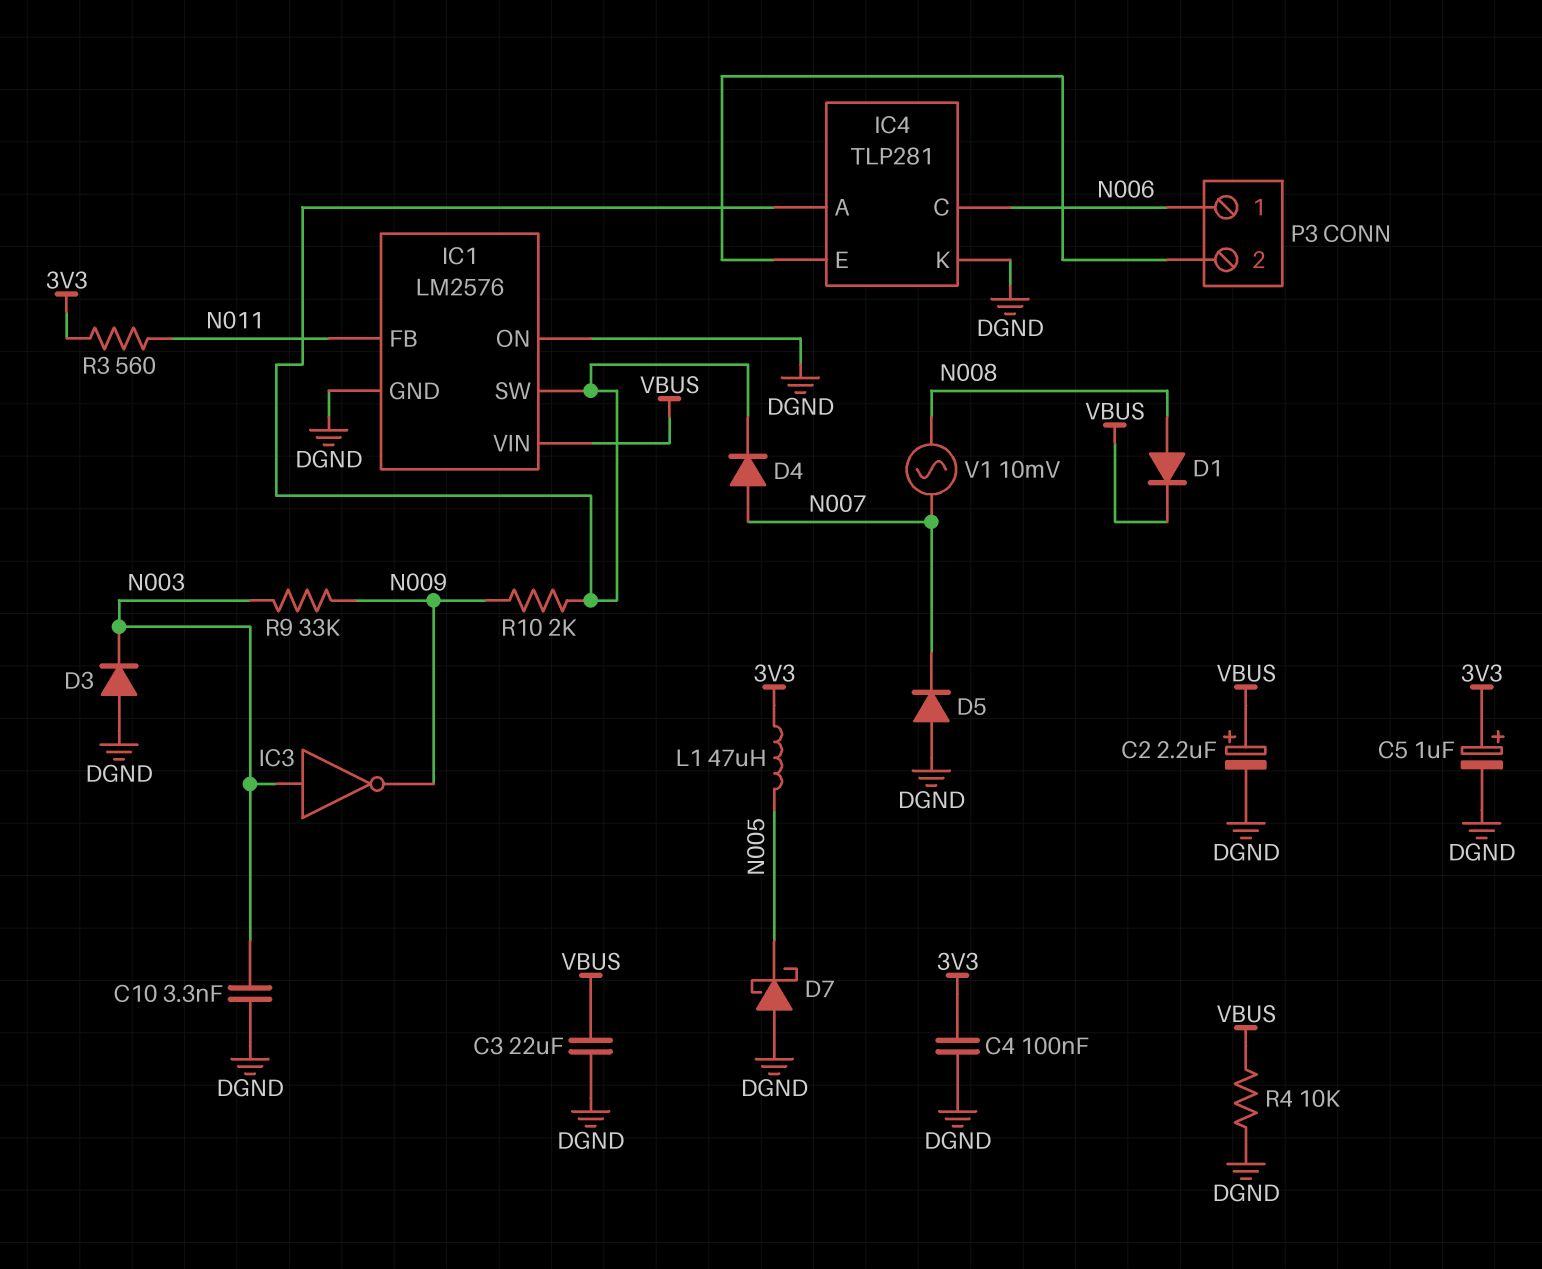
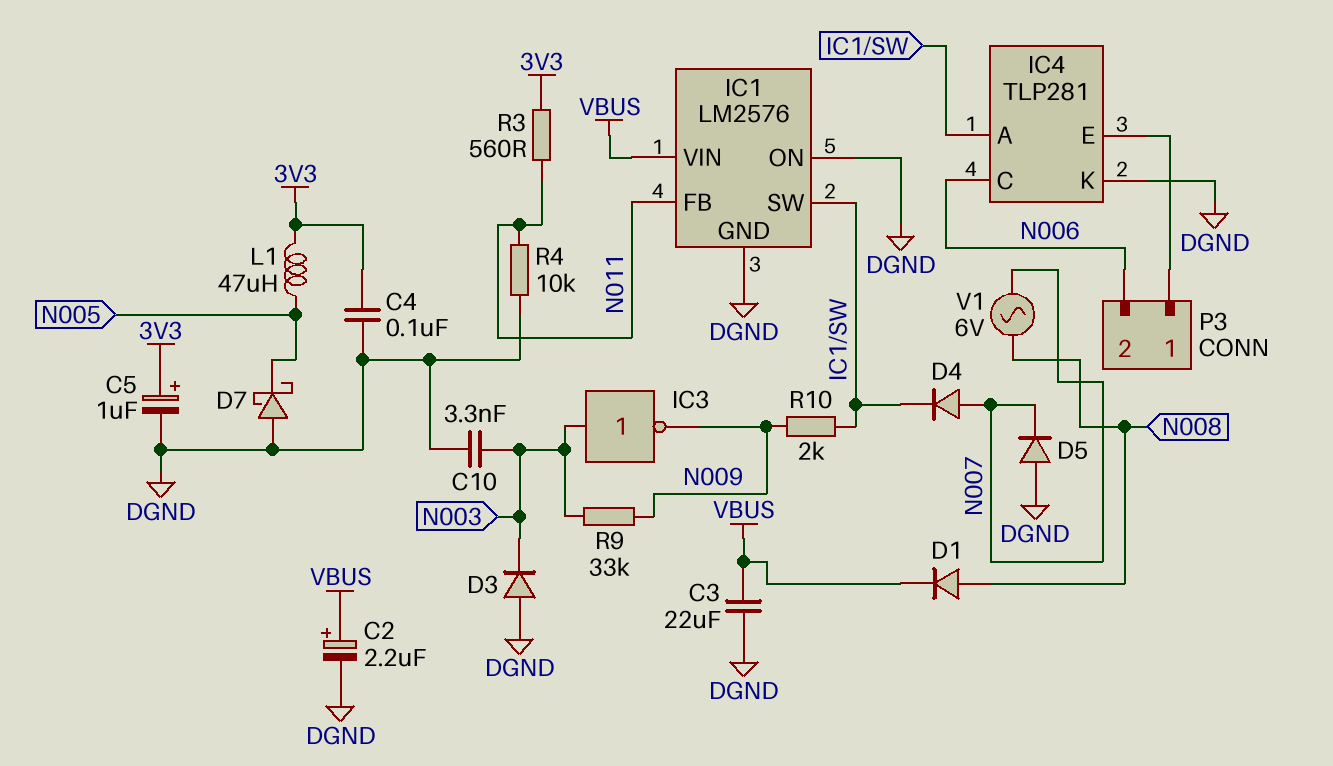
P3 pin 1: N006 -> IC4/E
P3 pin 2: IC4/E -> N006
R4: 10k (DGND, VBUS) -> 10k (DGND, N011)
V1: AC 10mV (N007, N008) -> AC 6V (N007, N008)

